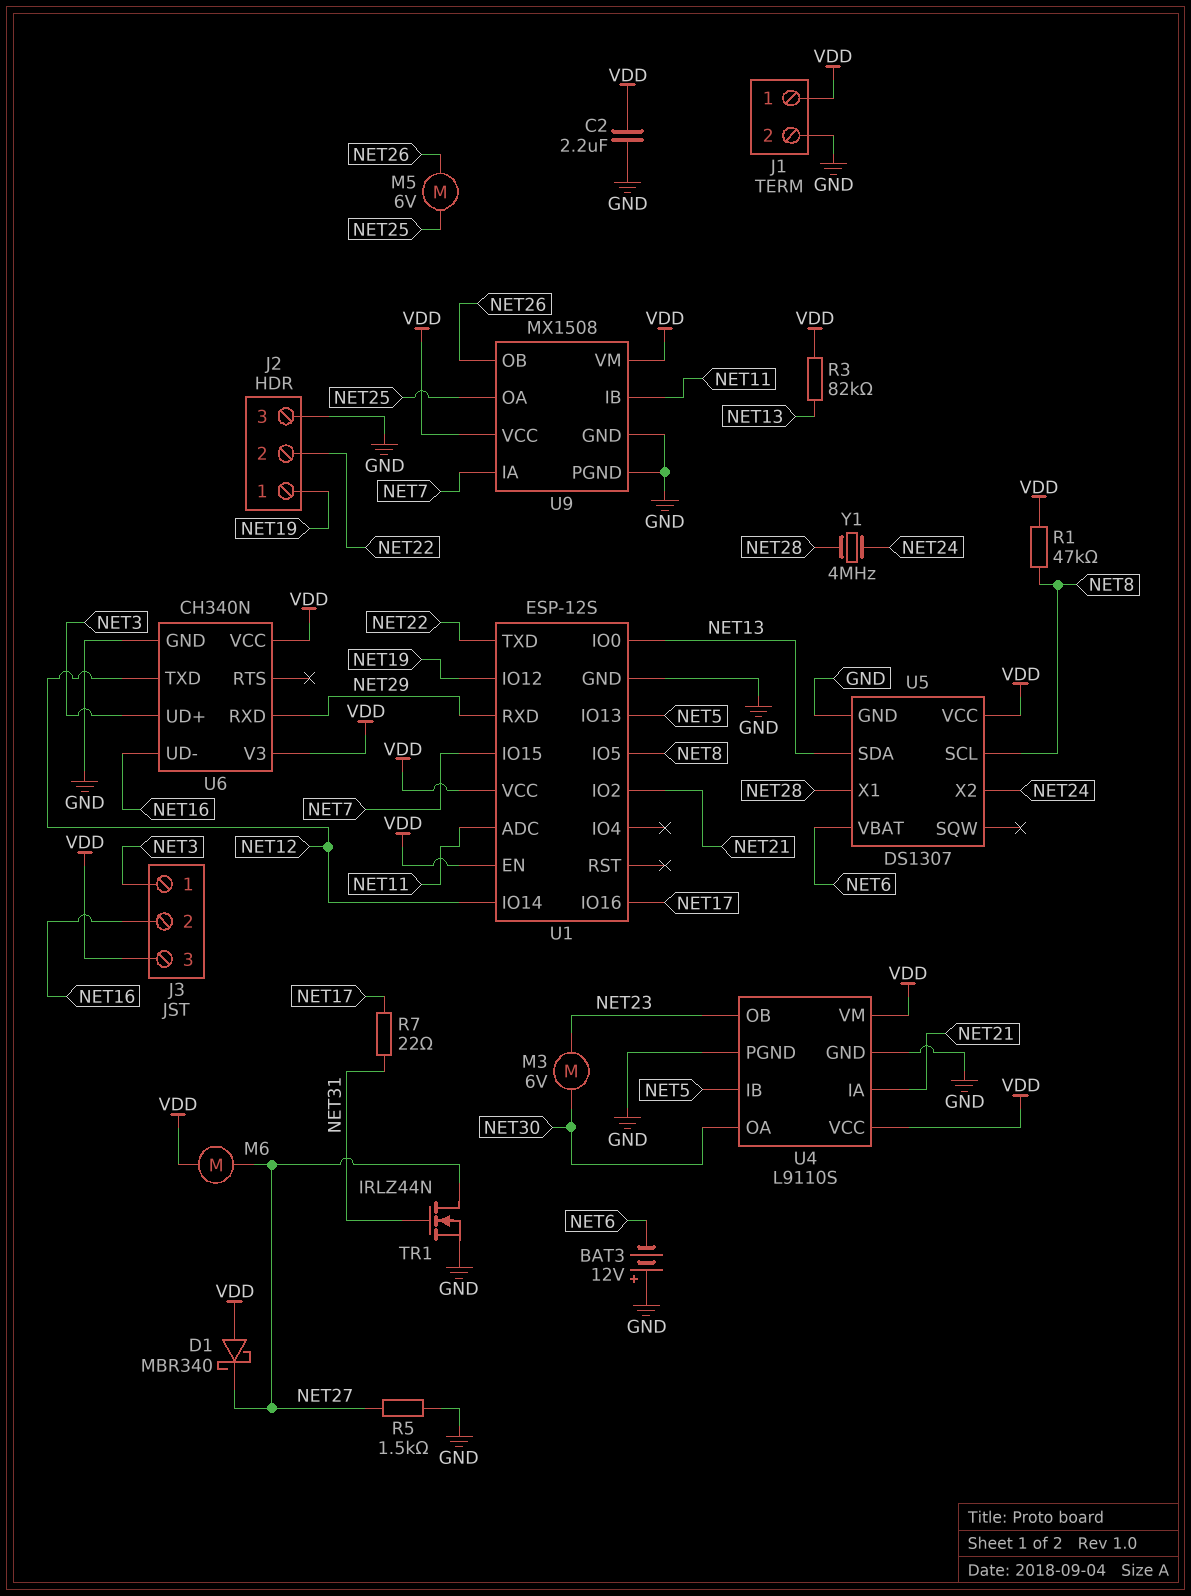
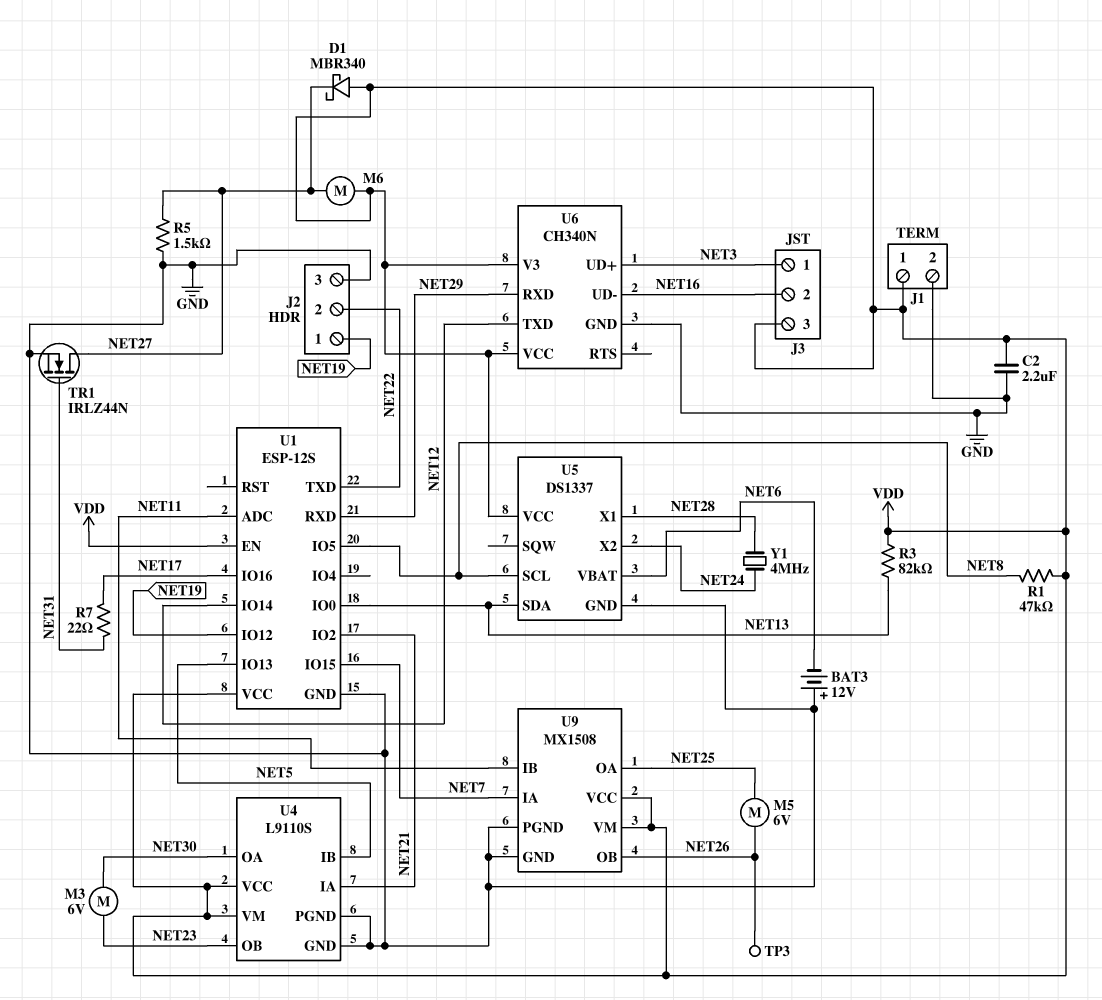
TP3: none -> test point (NET26)
U5: DS1307 -> DS1337

